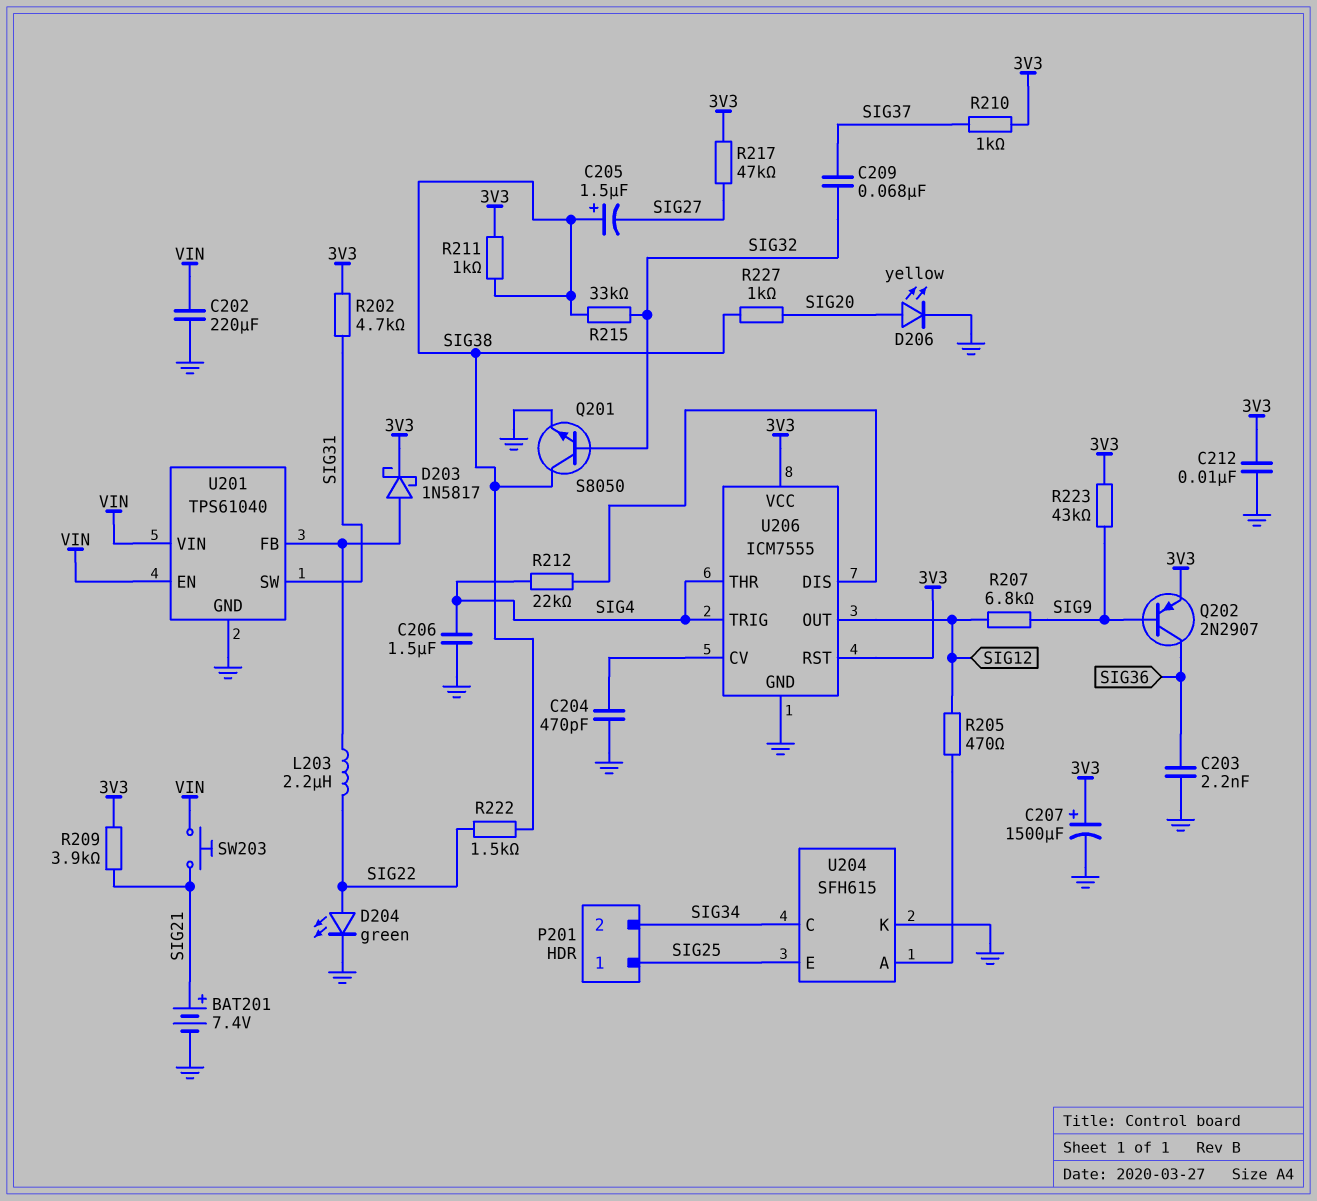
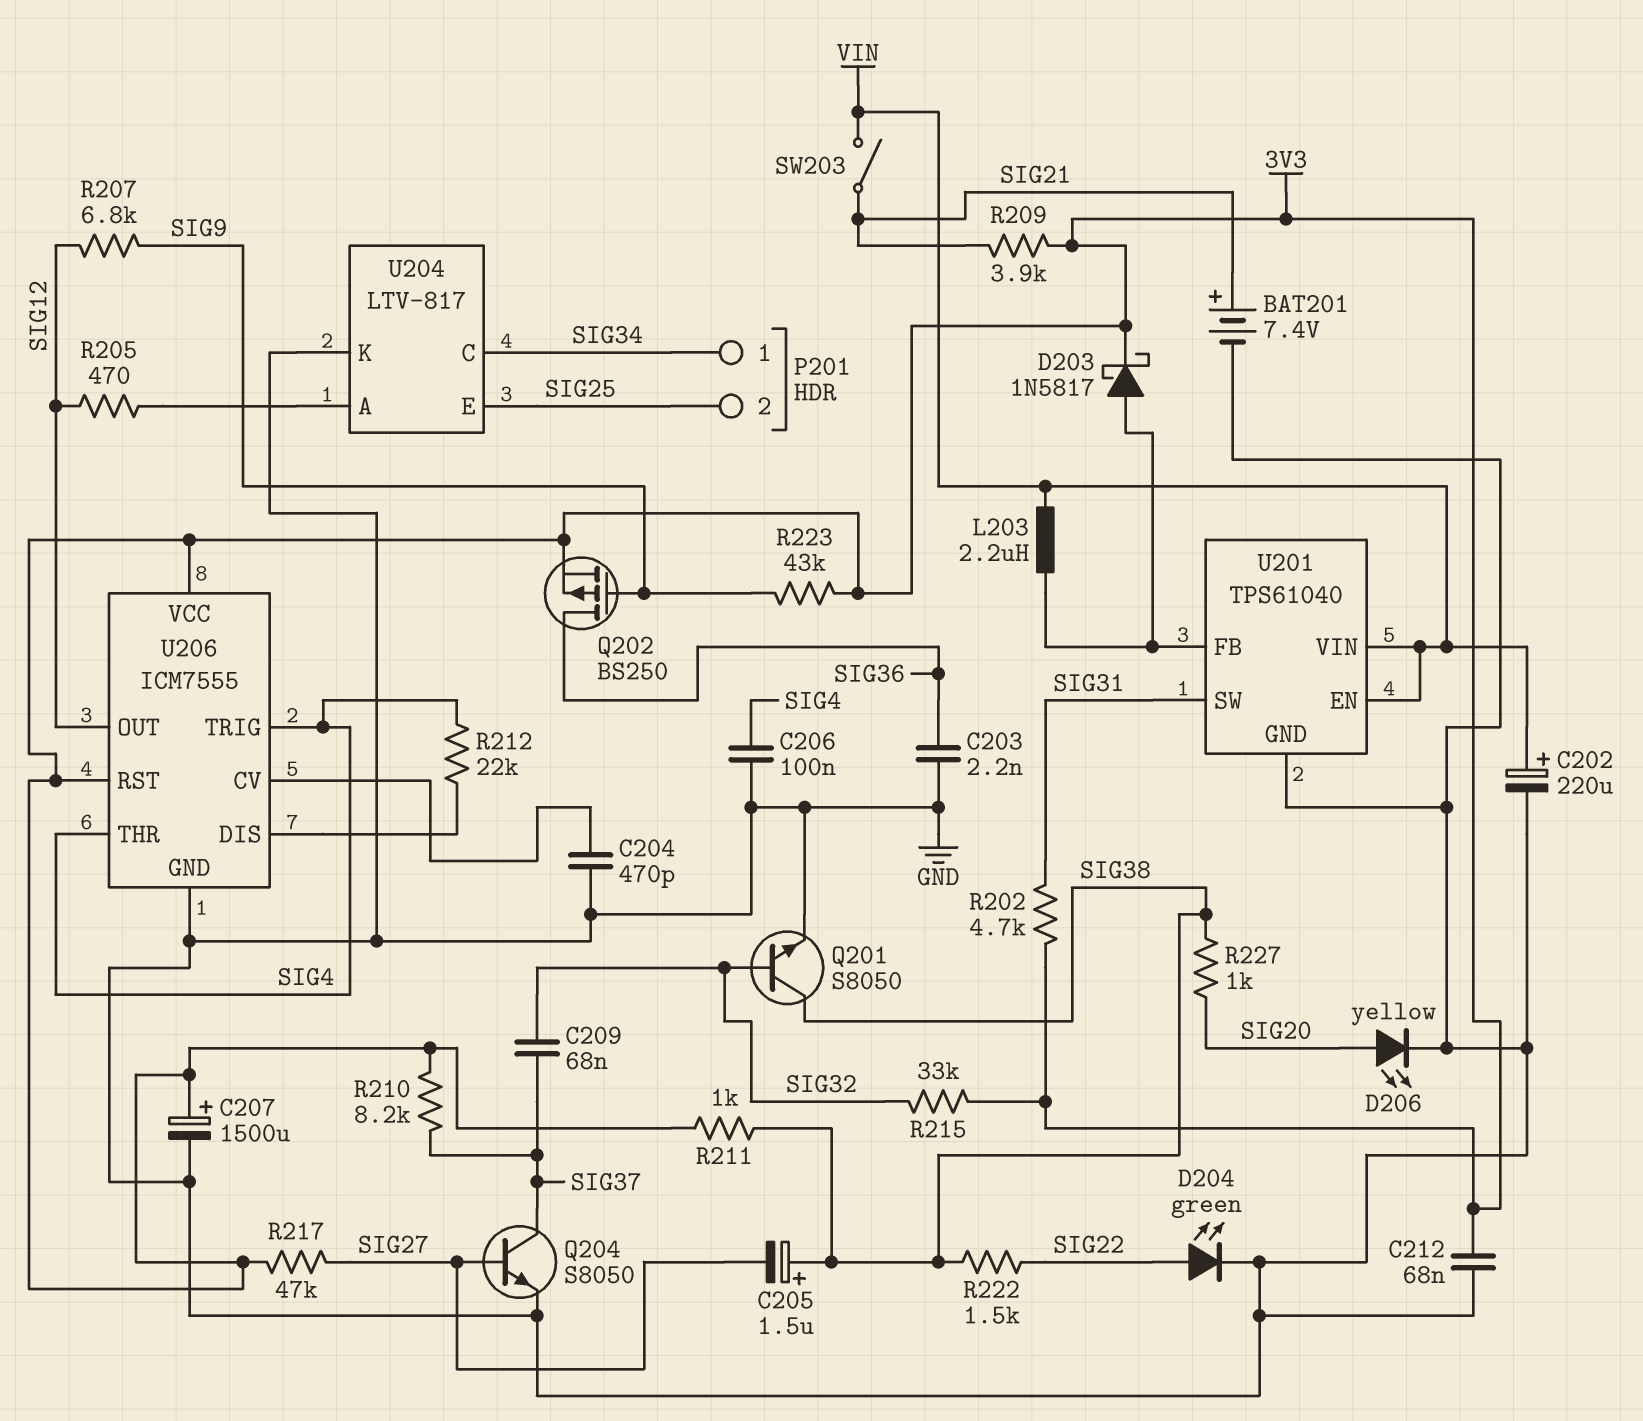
C202: 220uF (GND, VIN) -> 220uF (plus VIN, minus GND)
C206: 1.5uF (GND, SIG4) -> 100nF (GND, SIG4)
C212: 10nF (3V3, GND) -> 68nF (3V3, GND)
L203: 2.2uH (SIG22, U201/FB) -> 2.2uH (U201/FB, VIN)
P201 pin 1: SIG25 -> SIG34
P201 pin 2: SIG34 -> SIG25
Q202: PNP 2N2907 (B SIG9, C SIG36, E 3V3) -> PMOS BS250 (G SIG9, D SIG36, S 3V3)
Q204: none -> NPN S8050 (B SIG27, C SIG37, E GND)
R210: 1k (3V3, SIG37) -> 8.2k (3V3, SIG37)
R215: 33k (SIG32, SIG38) -> 33k (3V3, SIG32)
SW203: button (SIG21, VIN) -> switch (SIG21, VIN)
U204: SFH615 -> LTV-817

